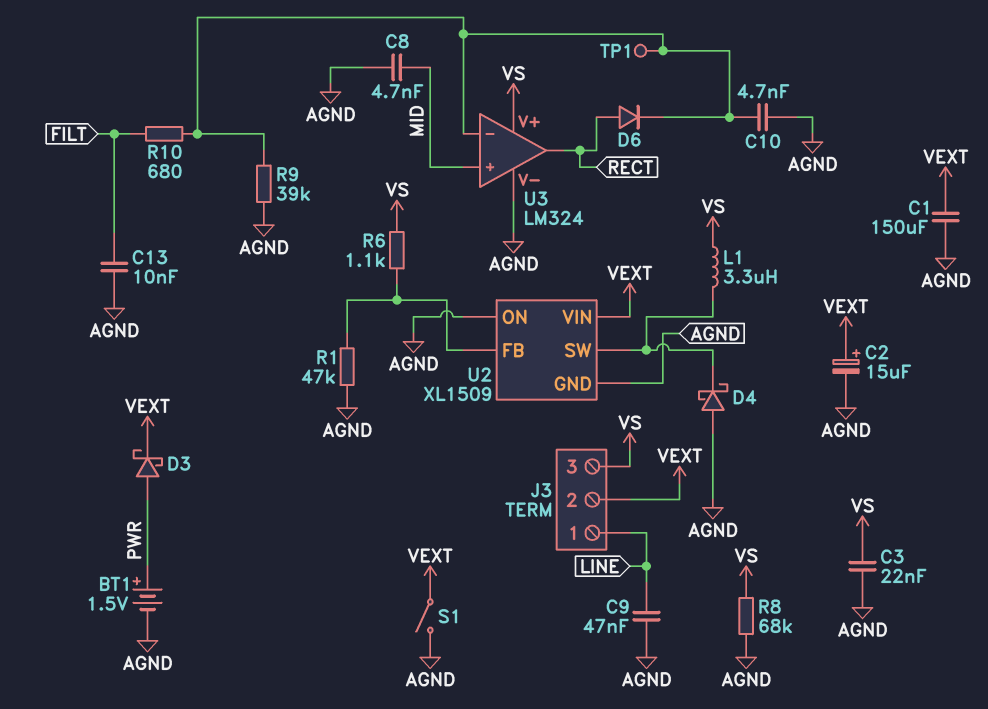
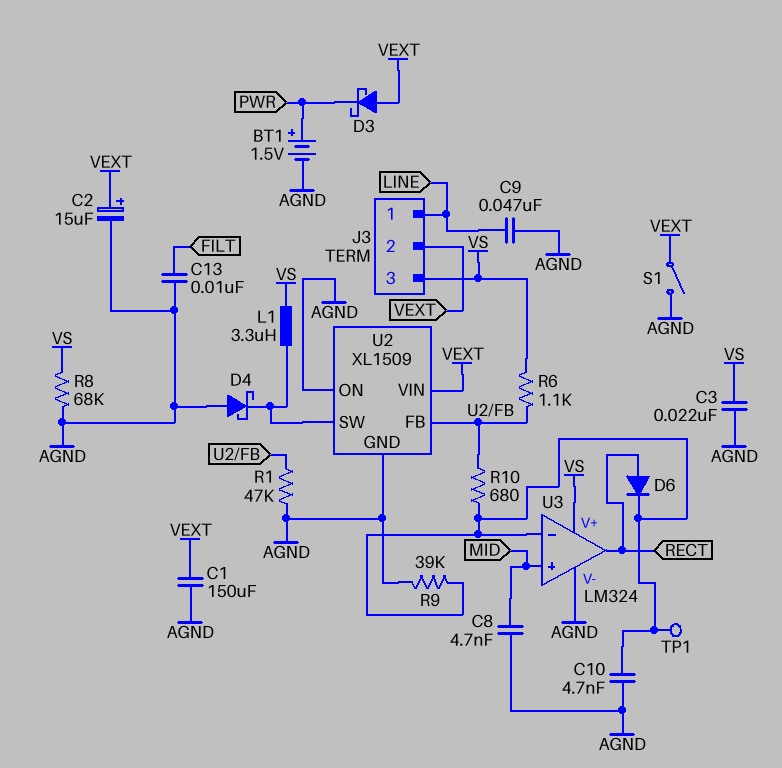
D3: schottky (A PWR, K VEXT) -> schottky (A VEXT, K PWR)
R10: 680 (FILT, U3/in-) -> 680 (U2/FB, U3/in-)

